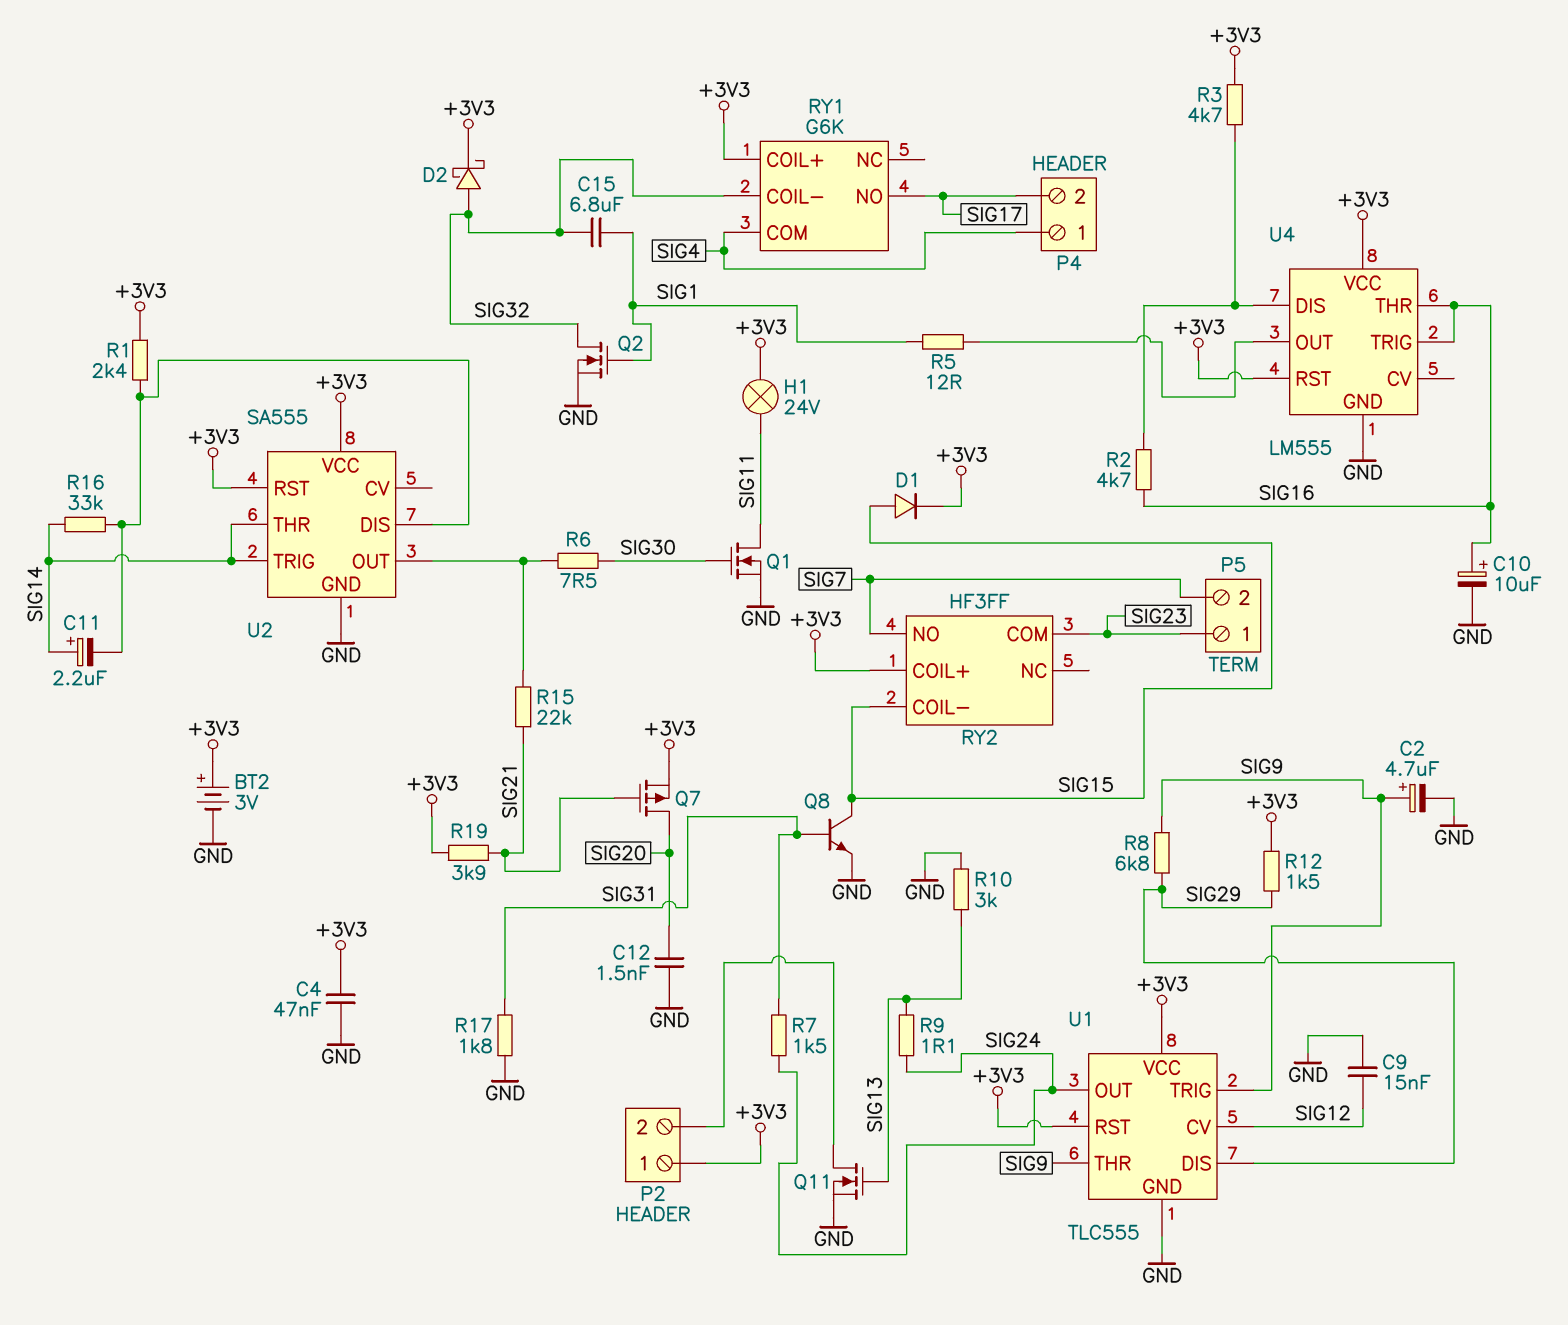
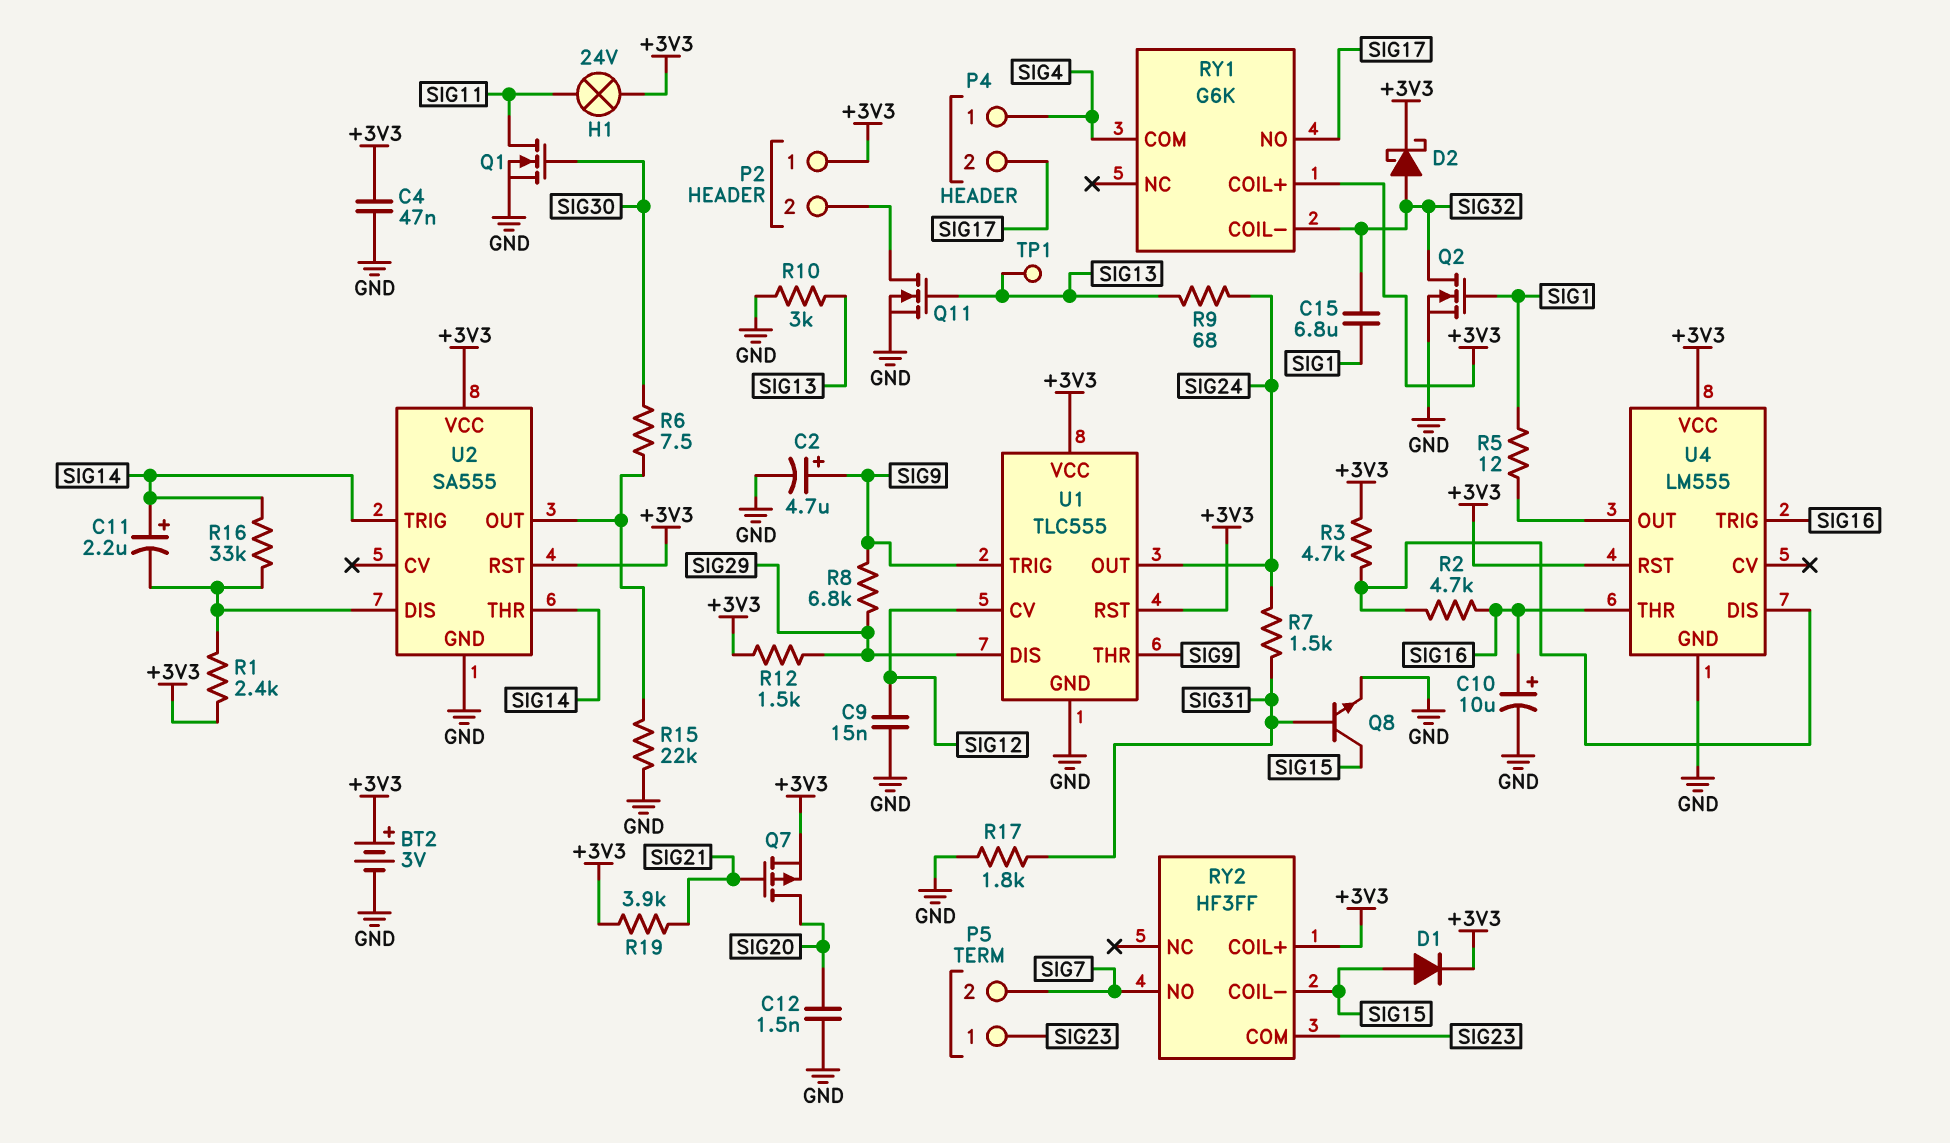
R9: 1.1 (SIG13, SIG24) -> 68 (SIG13, SIG24)
R15: 22k (SIG21, U2/OUT) -> 22k (GND, U2/OUT)
TP1: none -> test point (SIG13)

